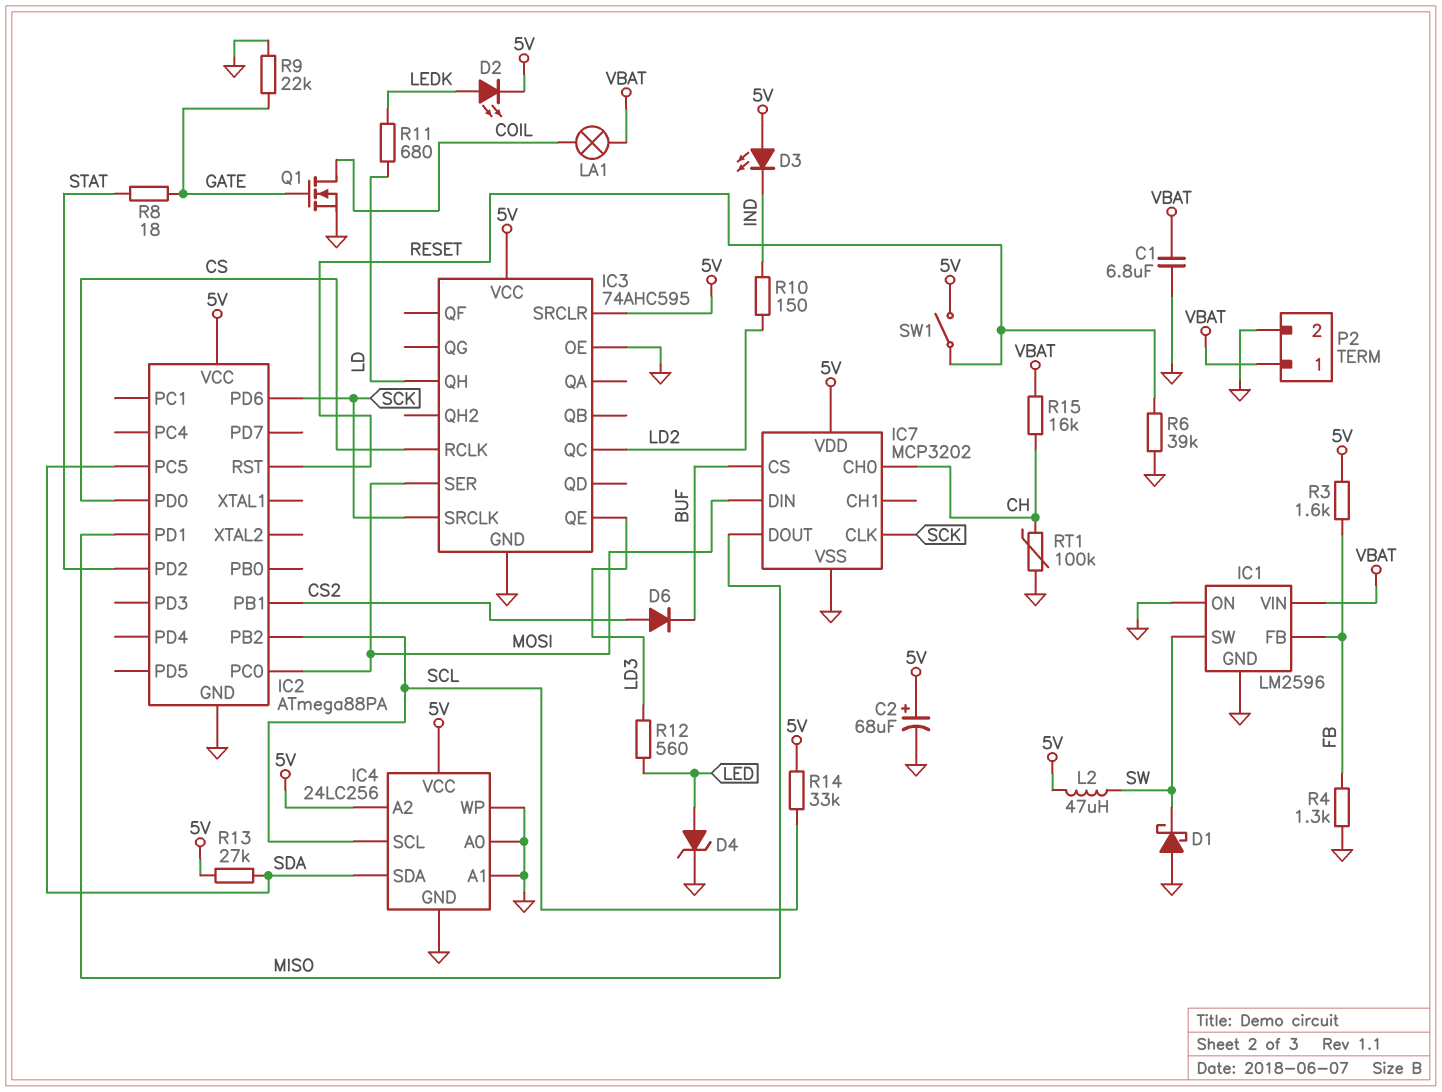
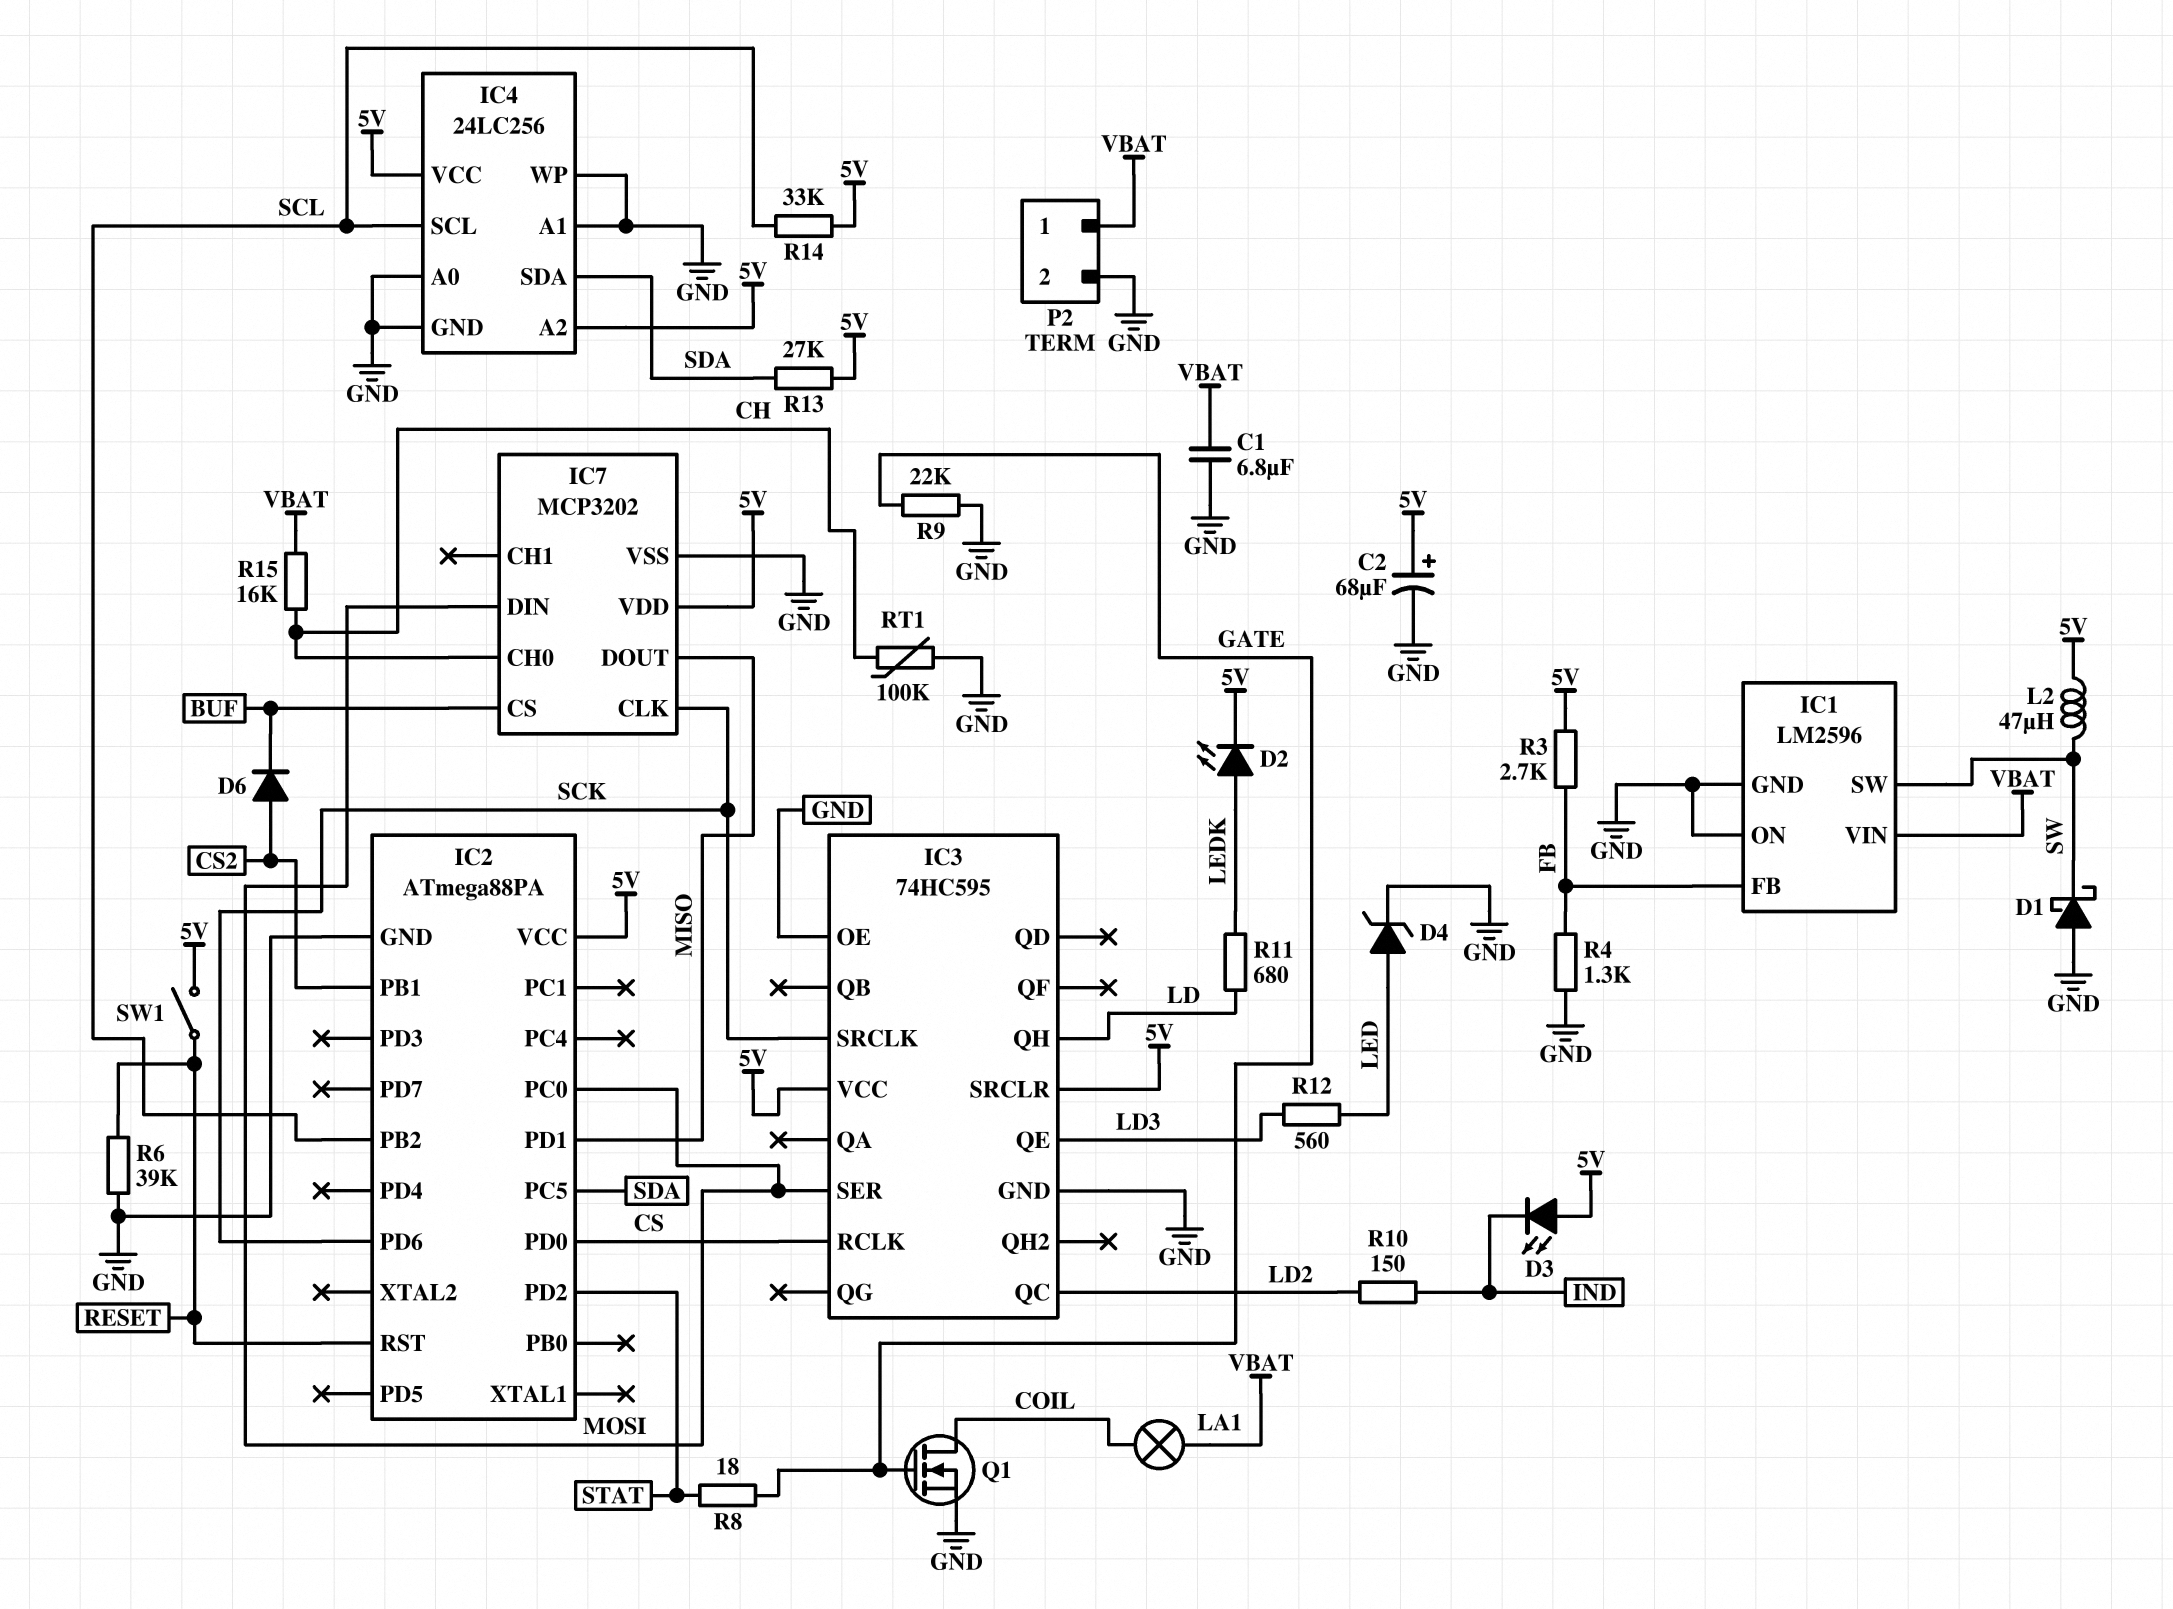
IC3: 74AHC595 -> 74HC595
R3: 1.6k (5V, FB) -> 2.7k (5V, FB)

